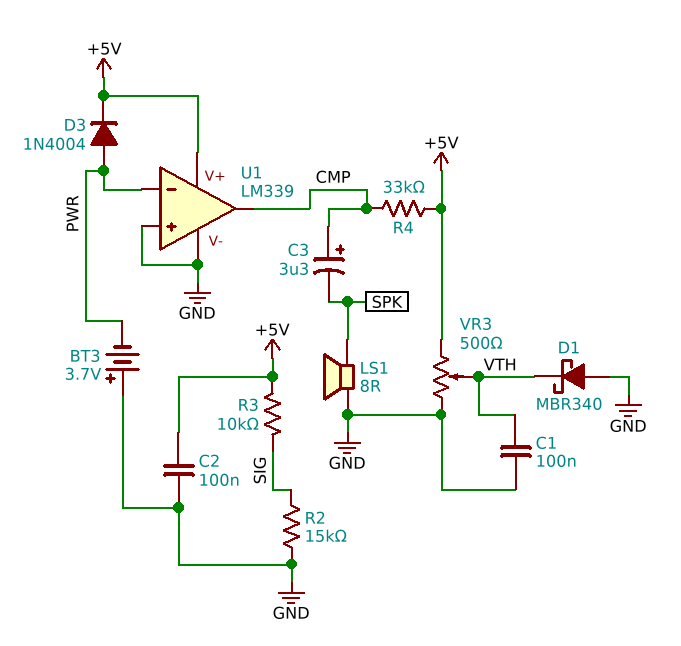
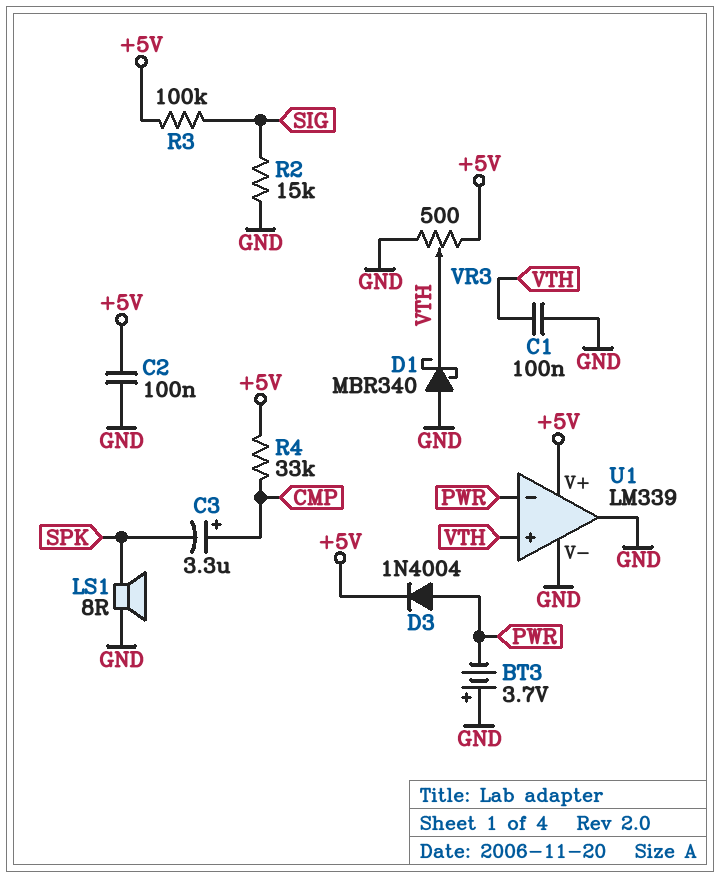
R3: 10k (+5V, SIG) -> 100k (+5V, SIG)
U1 pin in+: GND -> VTH
U1 pin out: CMP -> GND

